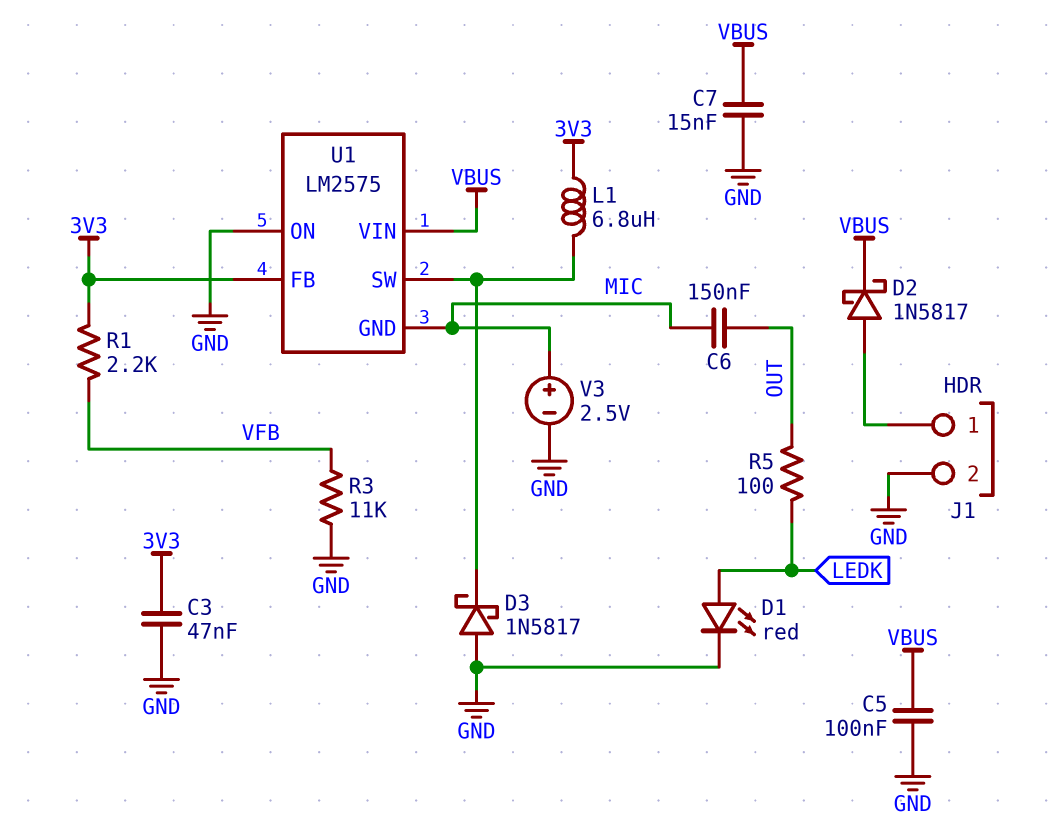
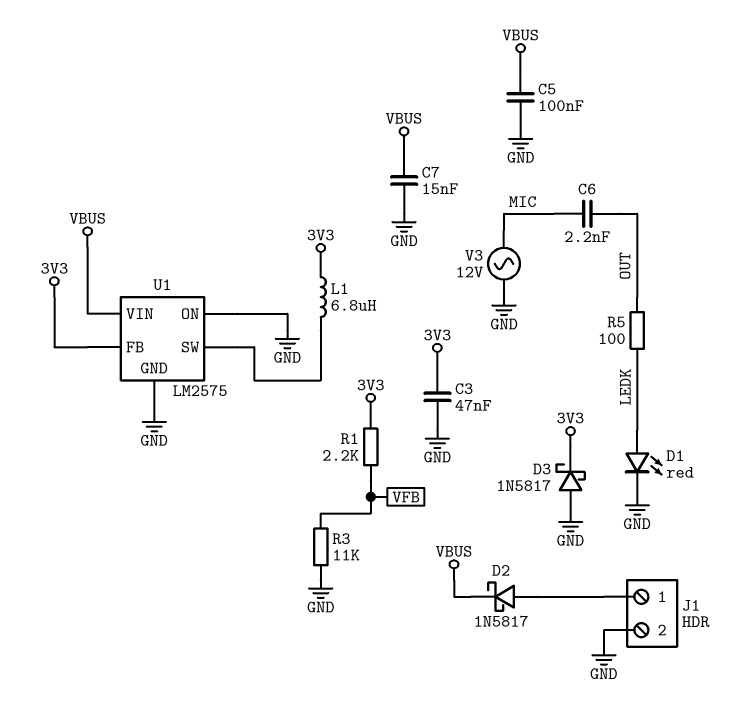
C6: 150nF (MIC, OUT) -> 2.2nF (MIC, OUT)
D3: schottky 1N5817 (A GND, K U1/SW) -> schottky 1N5817 (A GND, K 3V3)
U1 pin GND: MIC -> GND
V3: 2.5V (plus MIC, minus GND) -> AC 12V (GND, MIC)

